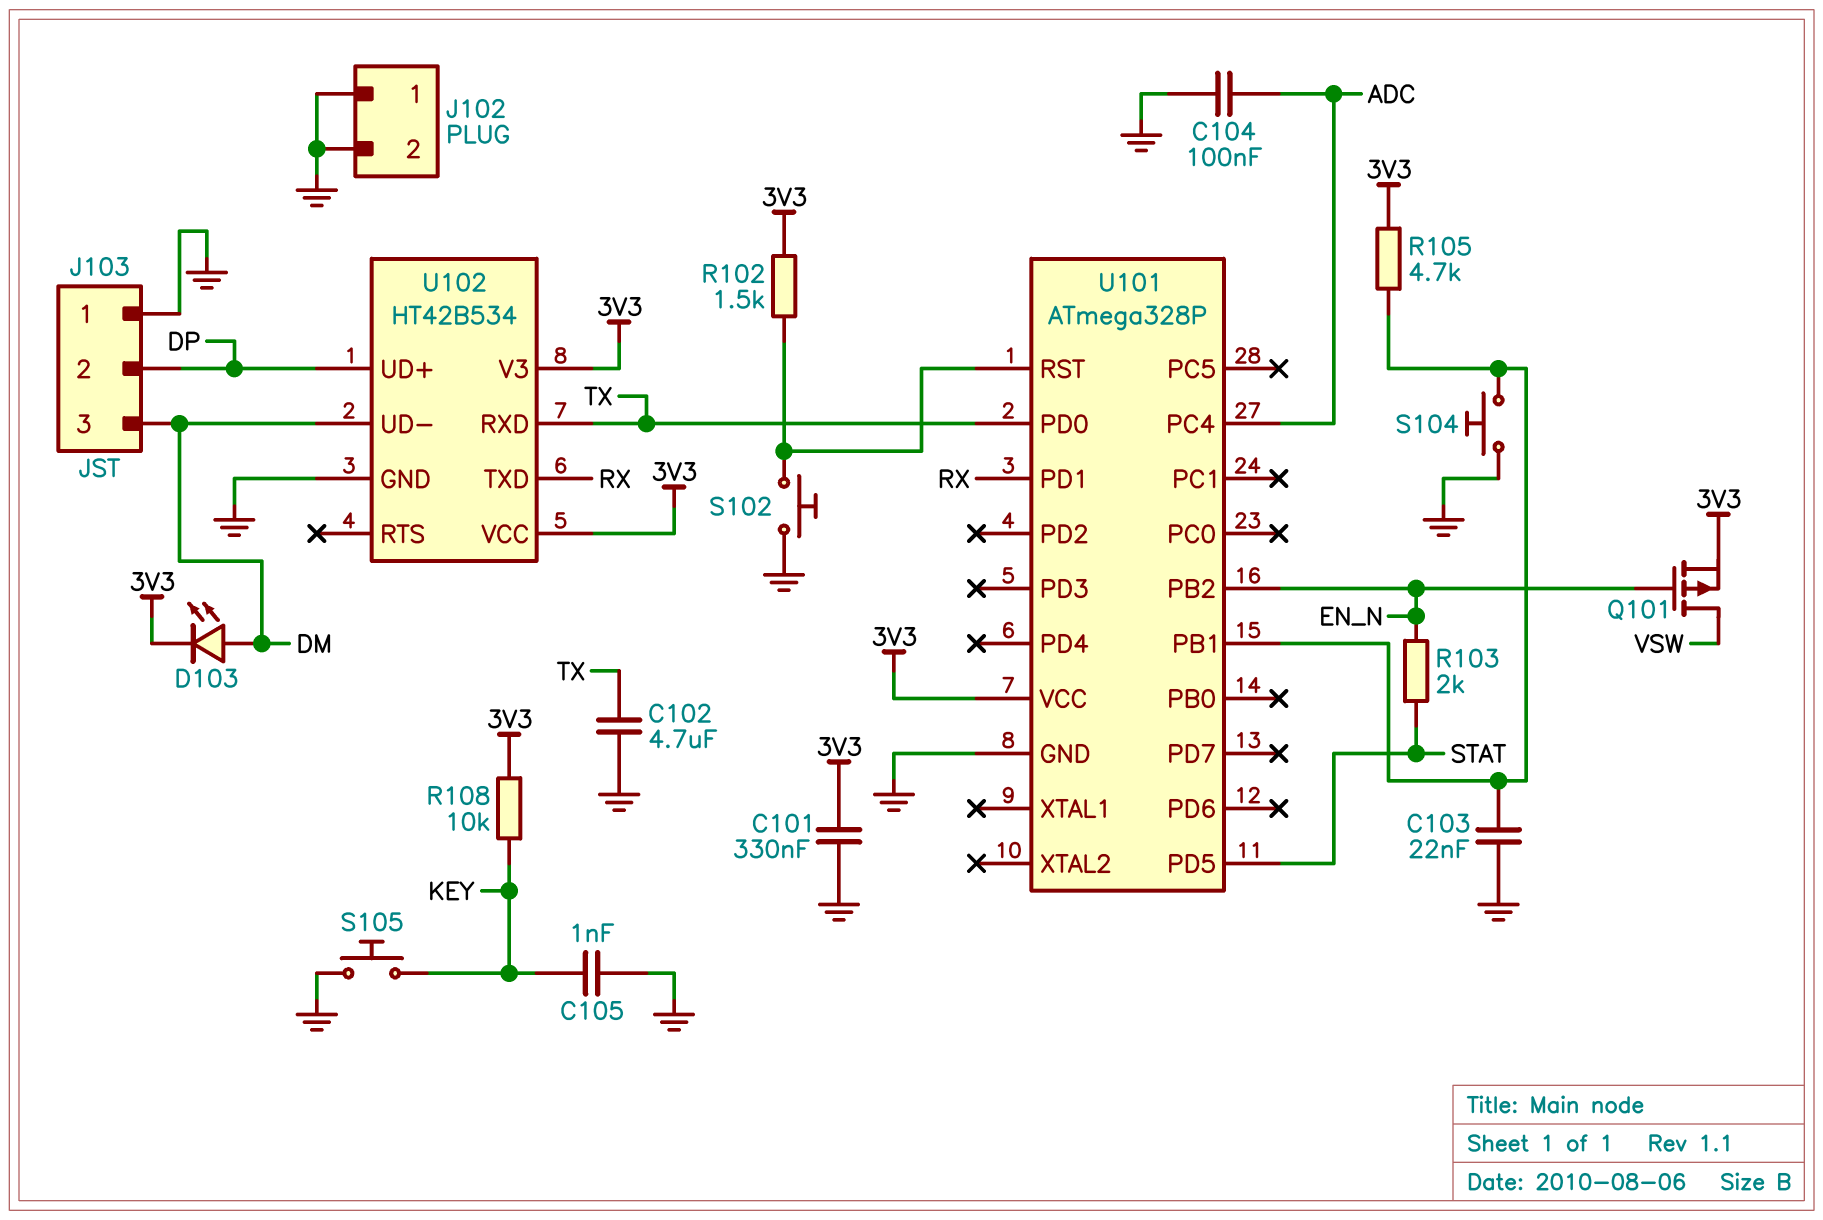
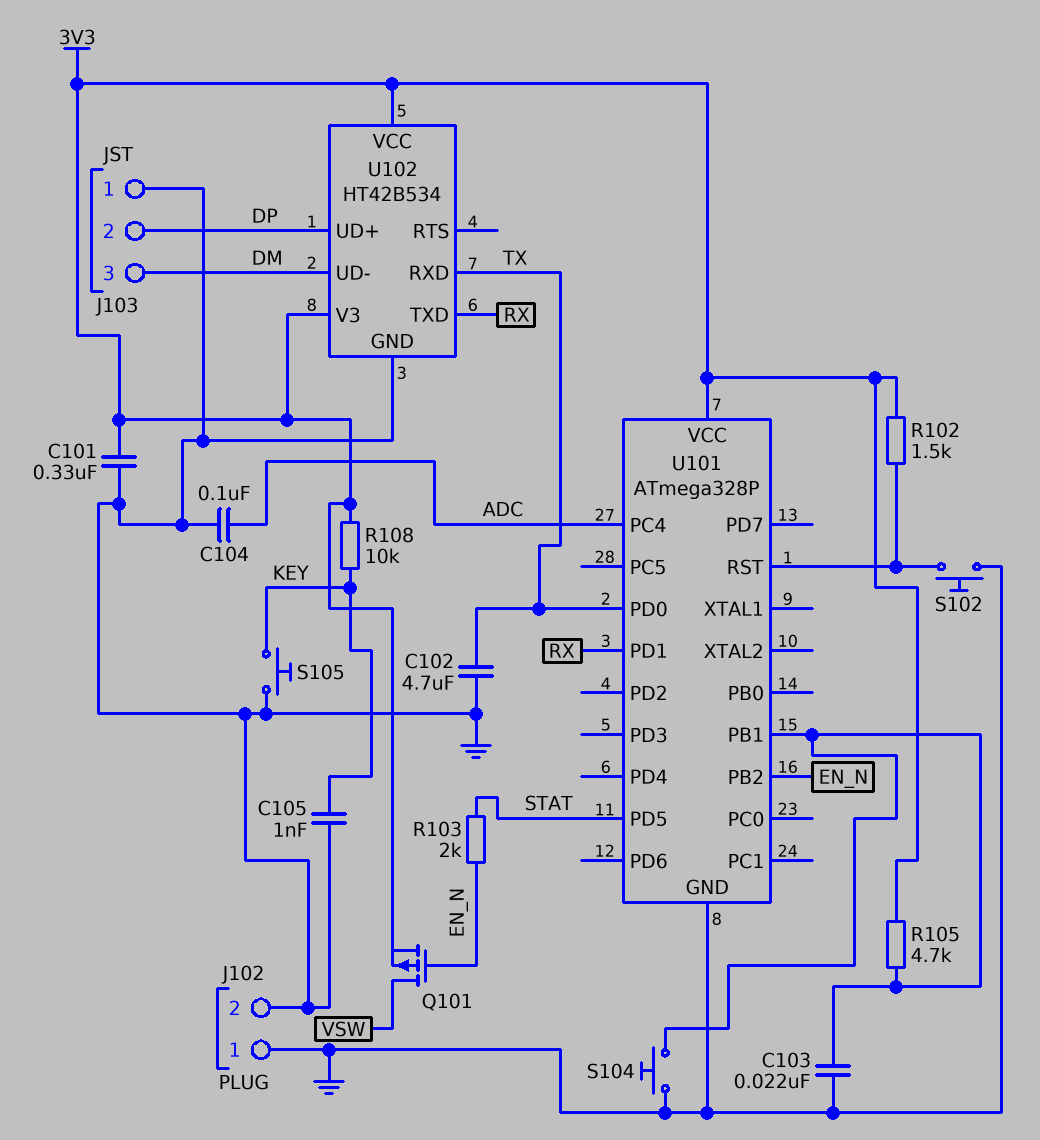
D103: LED (A DM, K 3V3) -> none

